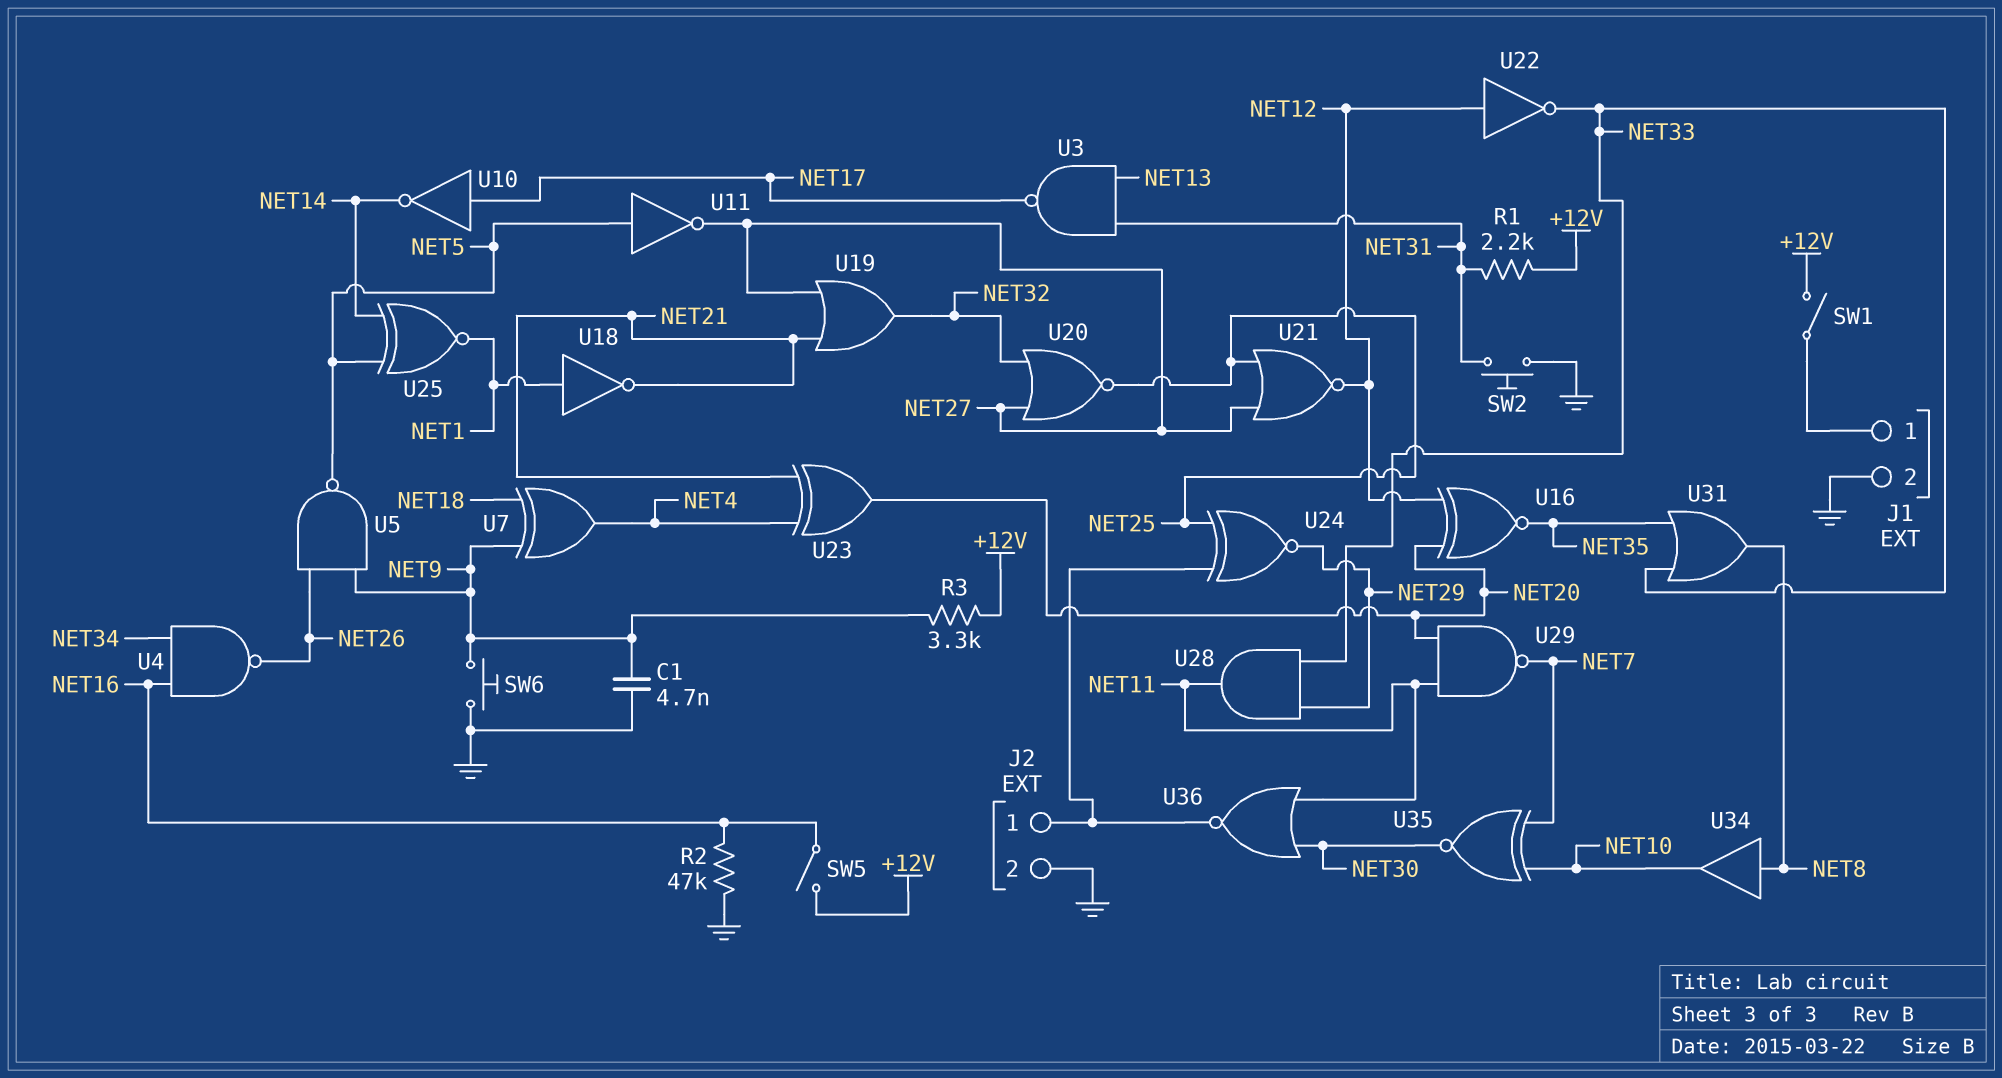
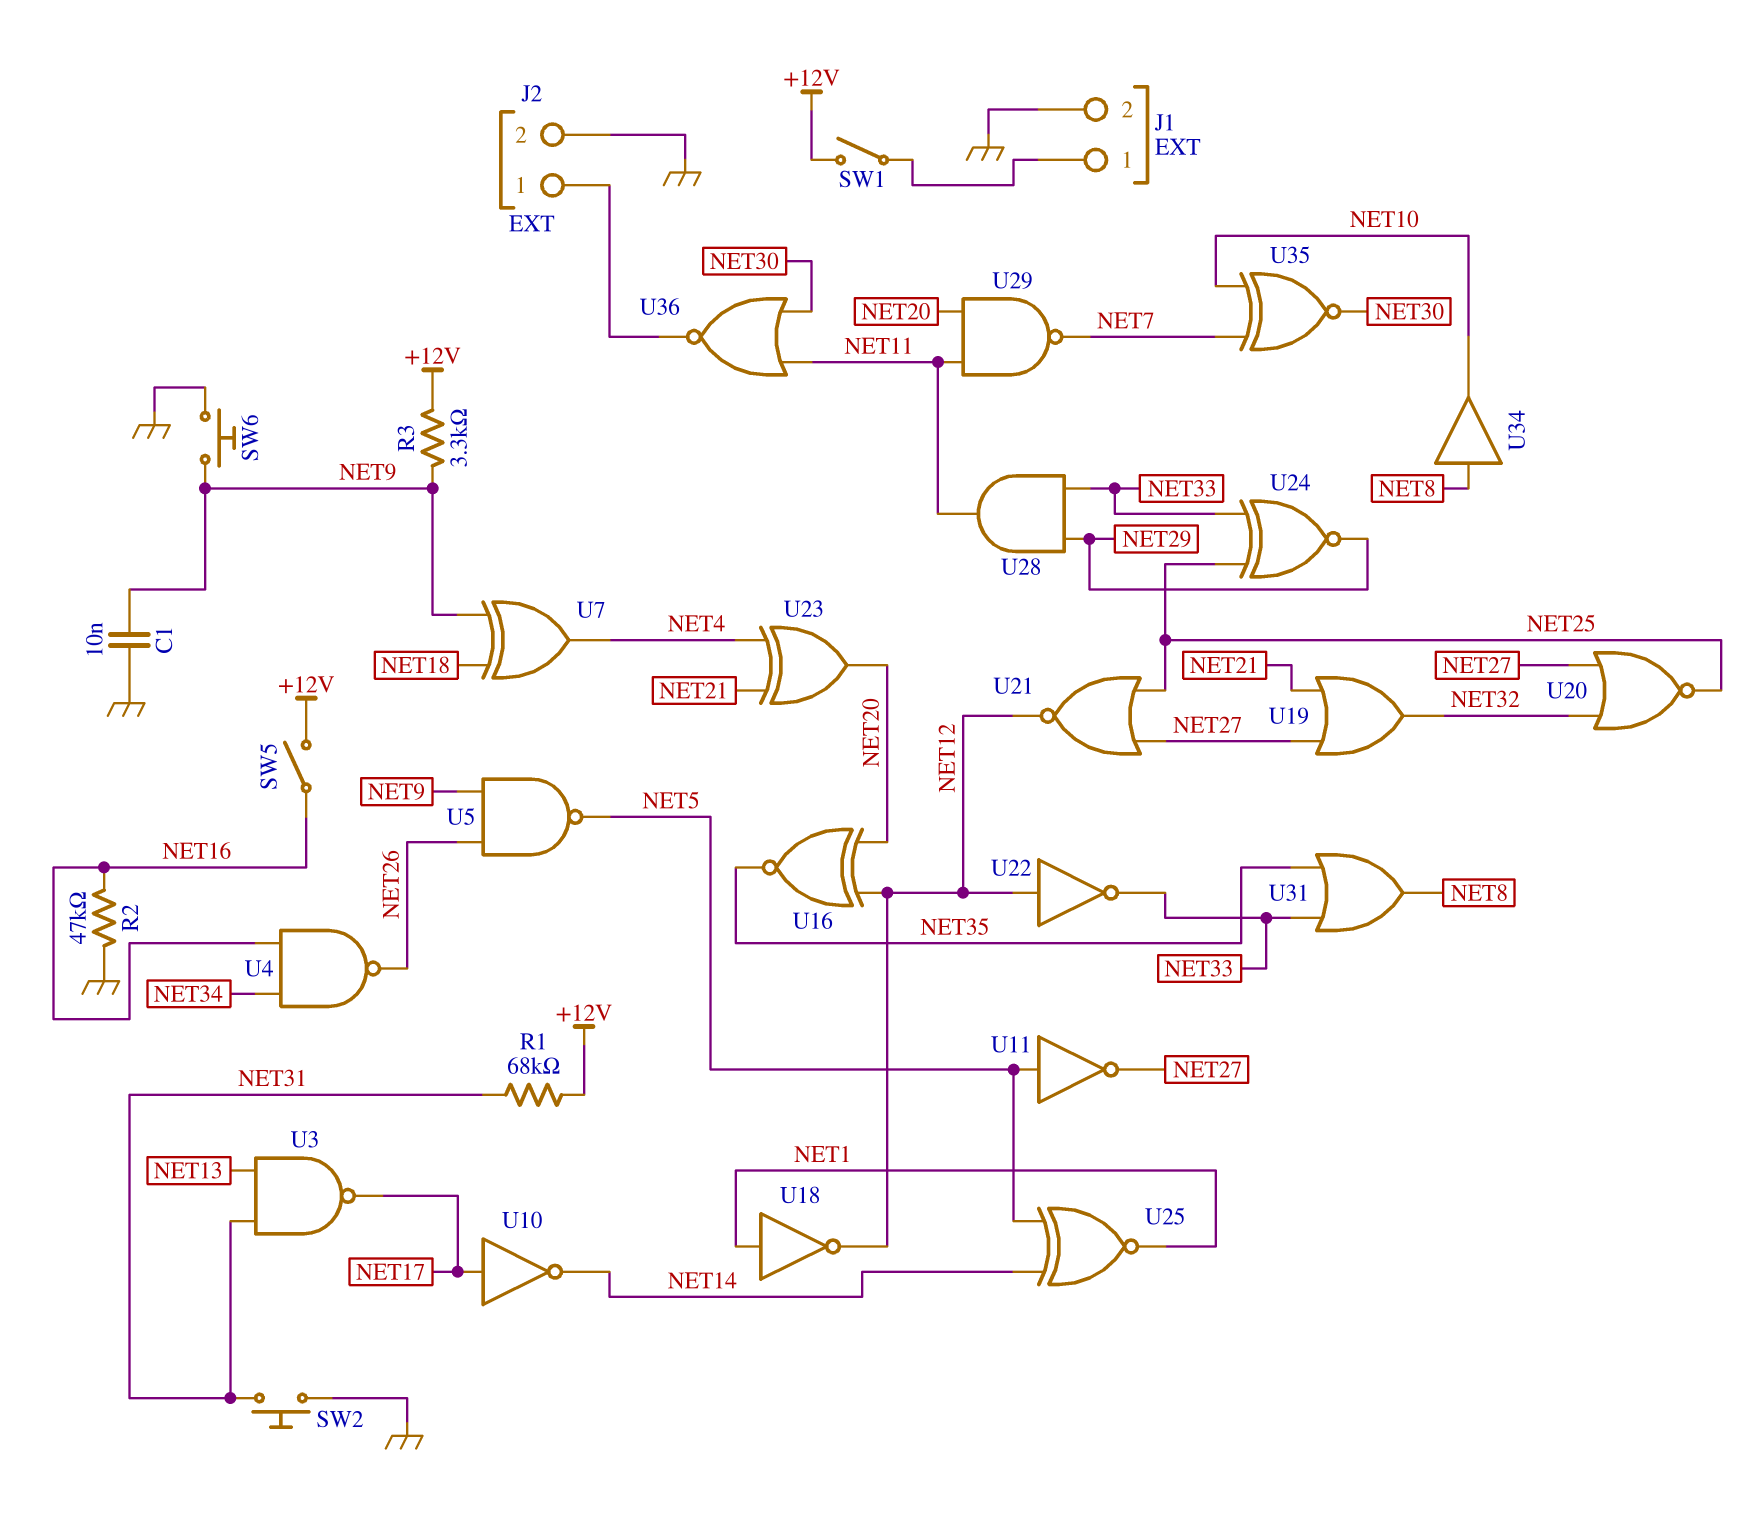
C1: 4.7nF (GND, NET9) -> 10nF (GND, NET9)
R1: 2.2k (+12V, NET31) -> 68k (+12V, NET31)
U18: NOT (in NET1, out NET21) -> NOT (in NET1, out NET12)
U24: XNOR (in J2/1, in NET25, out NET29) -> XNOR (in NET25, in NET33, out NET29)

